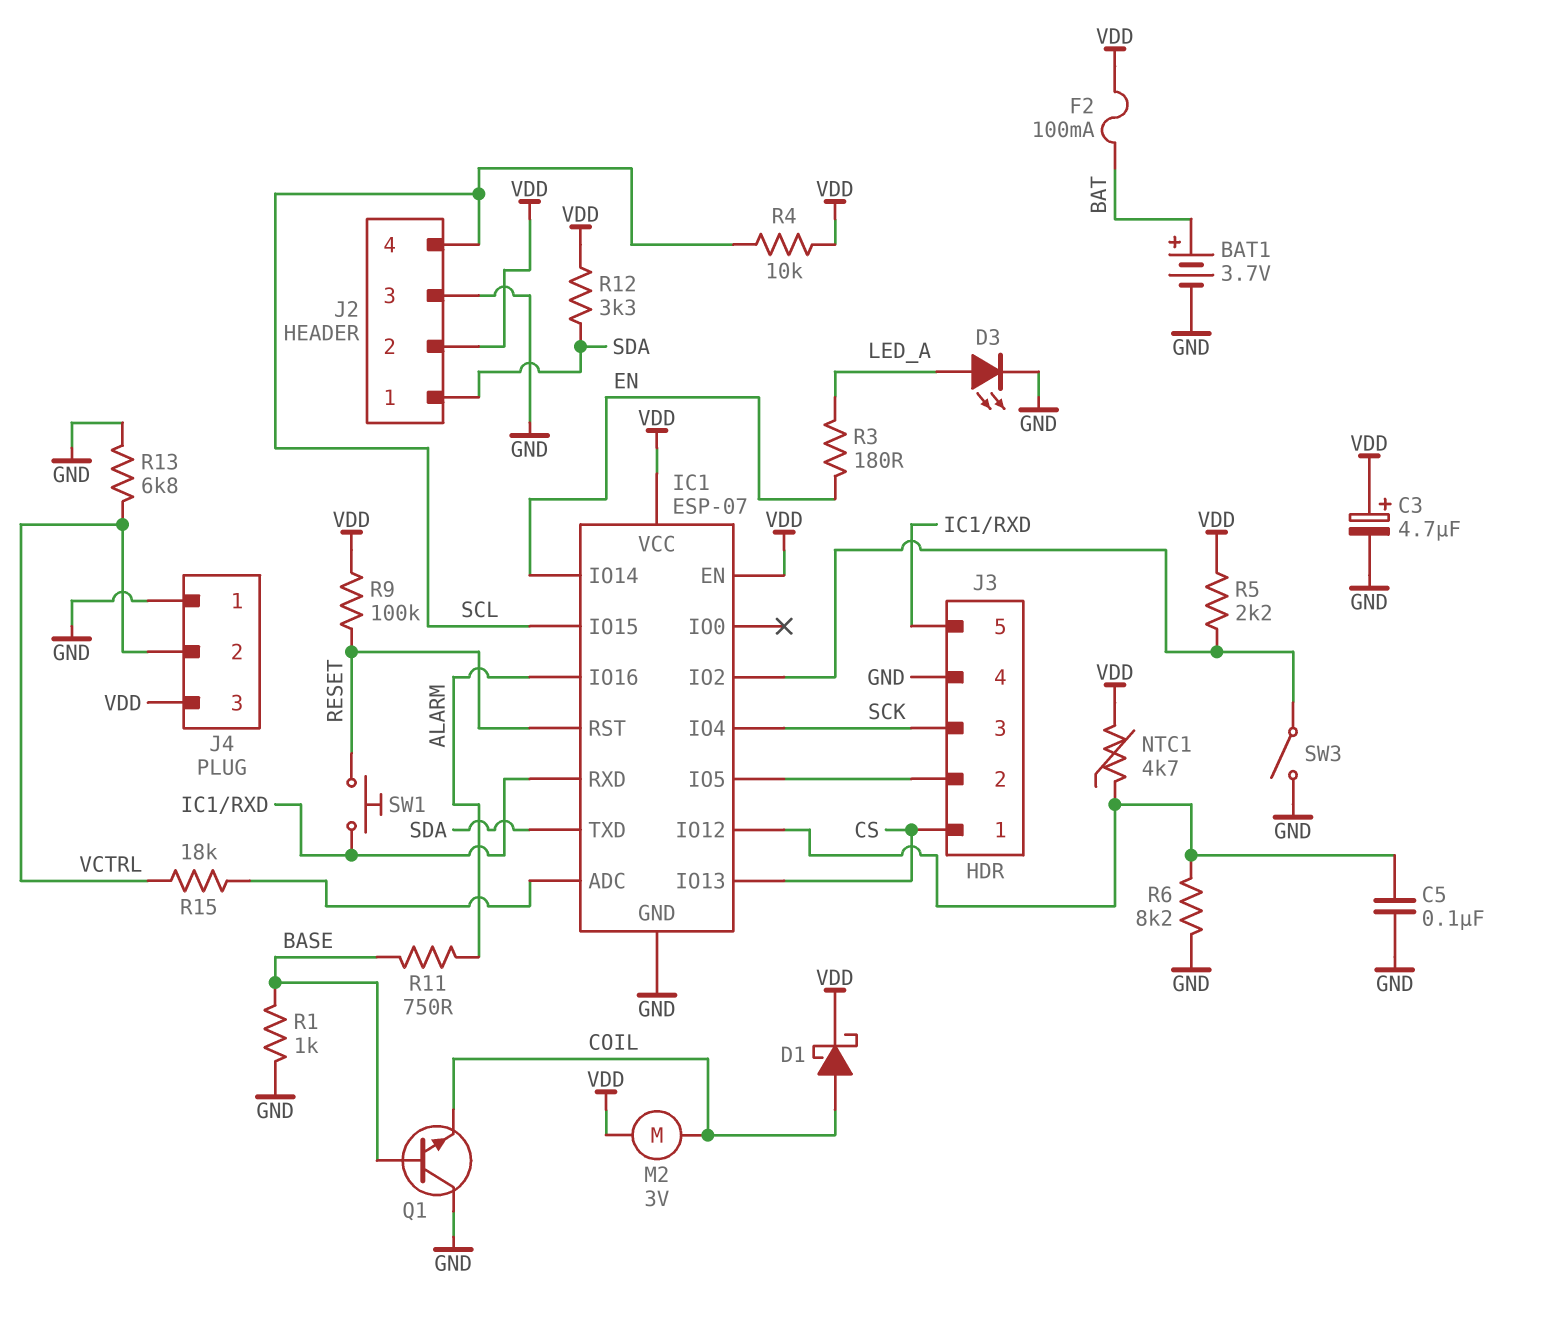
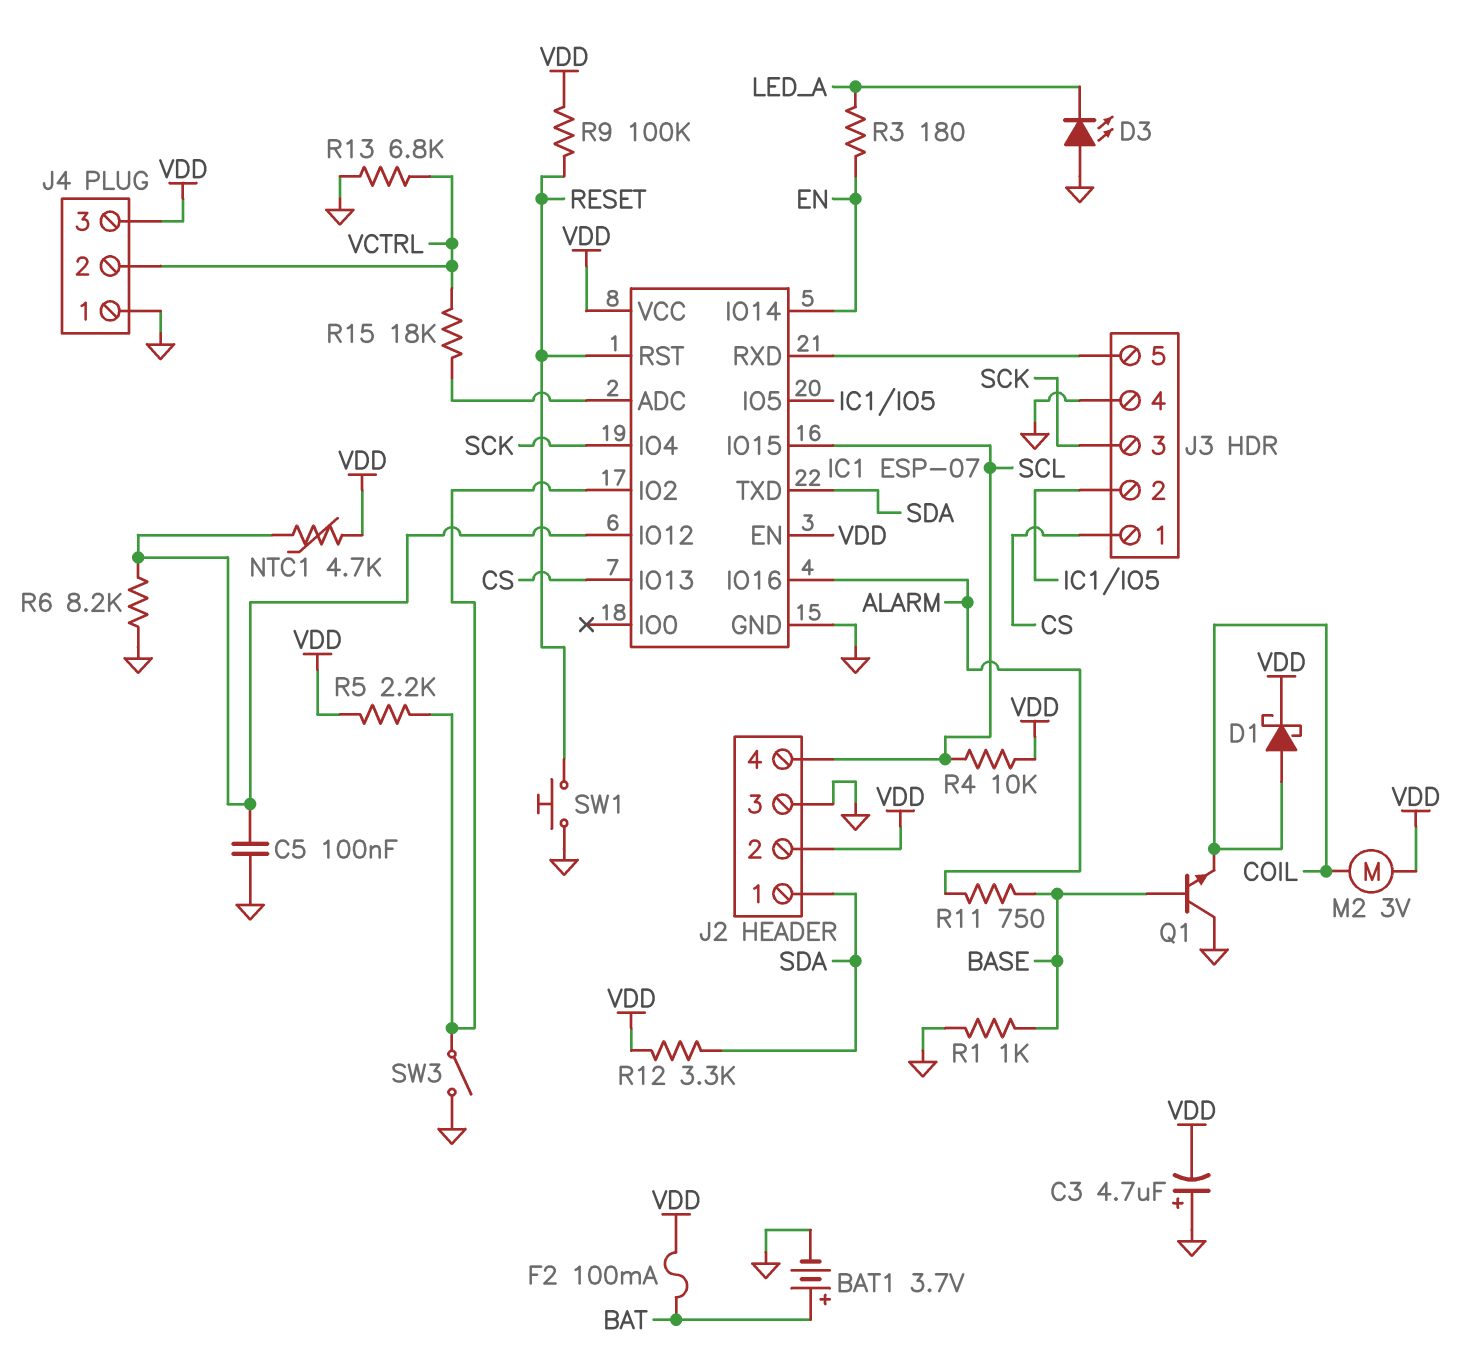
C3: 4.7uF (plus VDD, minus GND) -> 4.7uF (plus GND, minus VDD)
D3: LED (A LED_A, K GND) -> LED (A GND, K LED_A)
SW1: button (IC1/RXD, RESET) -> button (GND, RESET)

